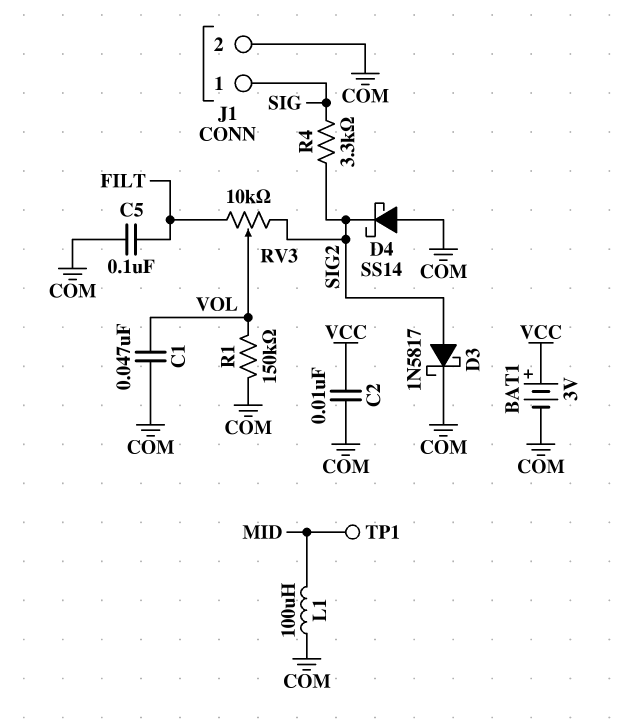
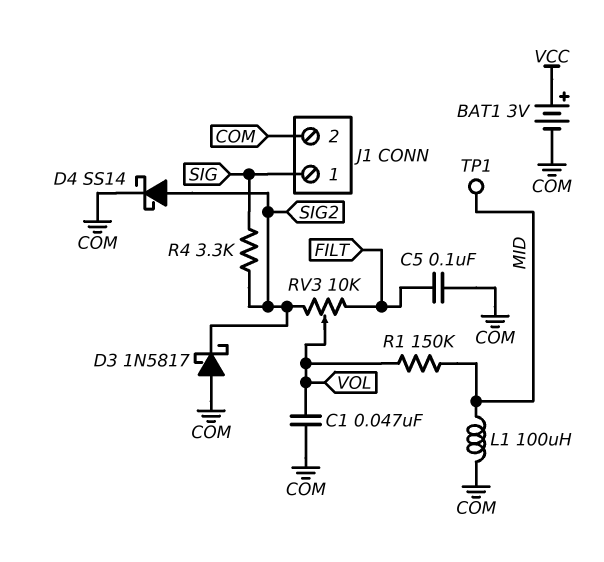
C2: 10nF (COM, VCC) -> none
D3: schottky 1N5817 (A SIG2, K COM) -> schottky 1N5817 (A COM, K SIG2)
D4: schottky SS14 (A COM, K SIG2) -> schottky SS14 (A SIG2, K COM)
R1: 150k (COM, VOL) -> 150k (MID, VOL)

